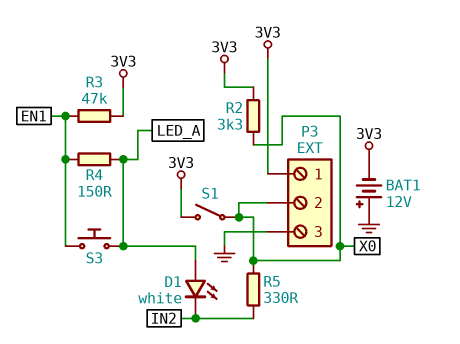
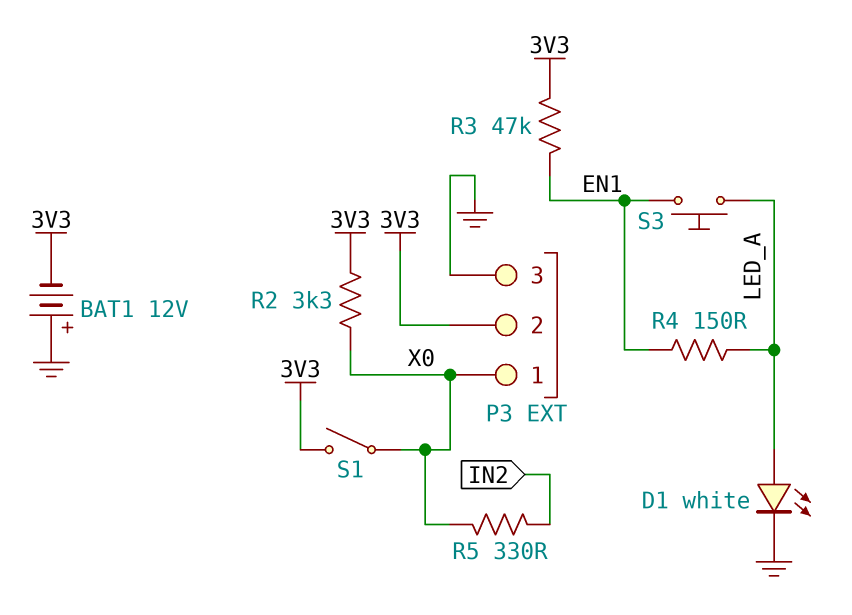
D1: LED white (A LED_A, K IN2) -> LED white (A LED_A, K GND)
P3 pin 1: 3V3 -> X0
P3 pin 2: X0 -> 3V3

